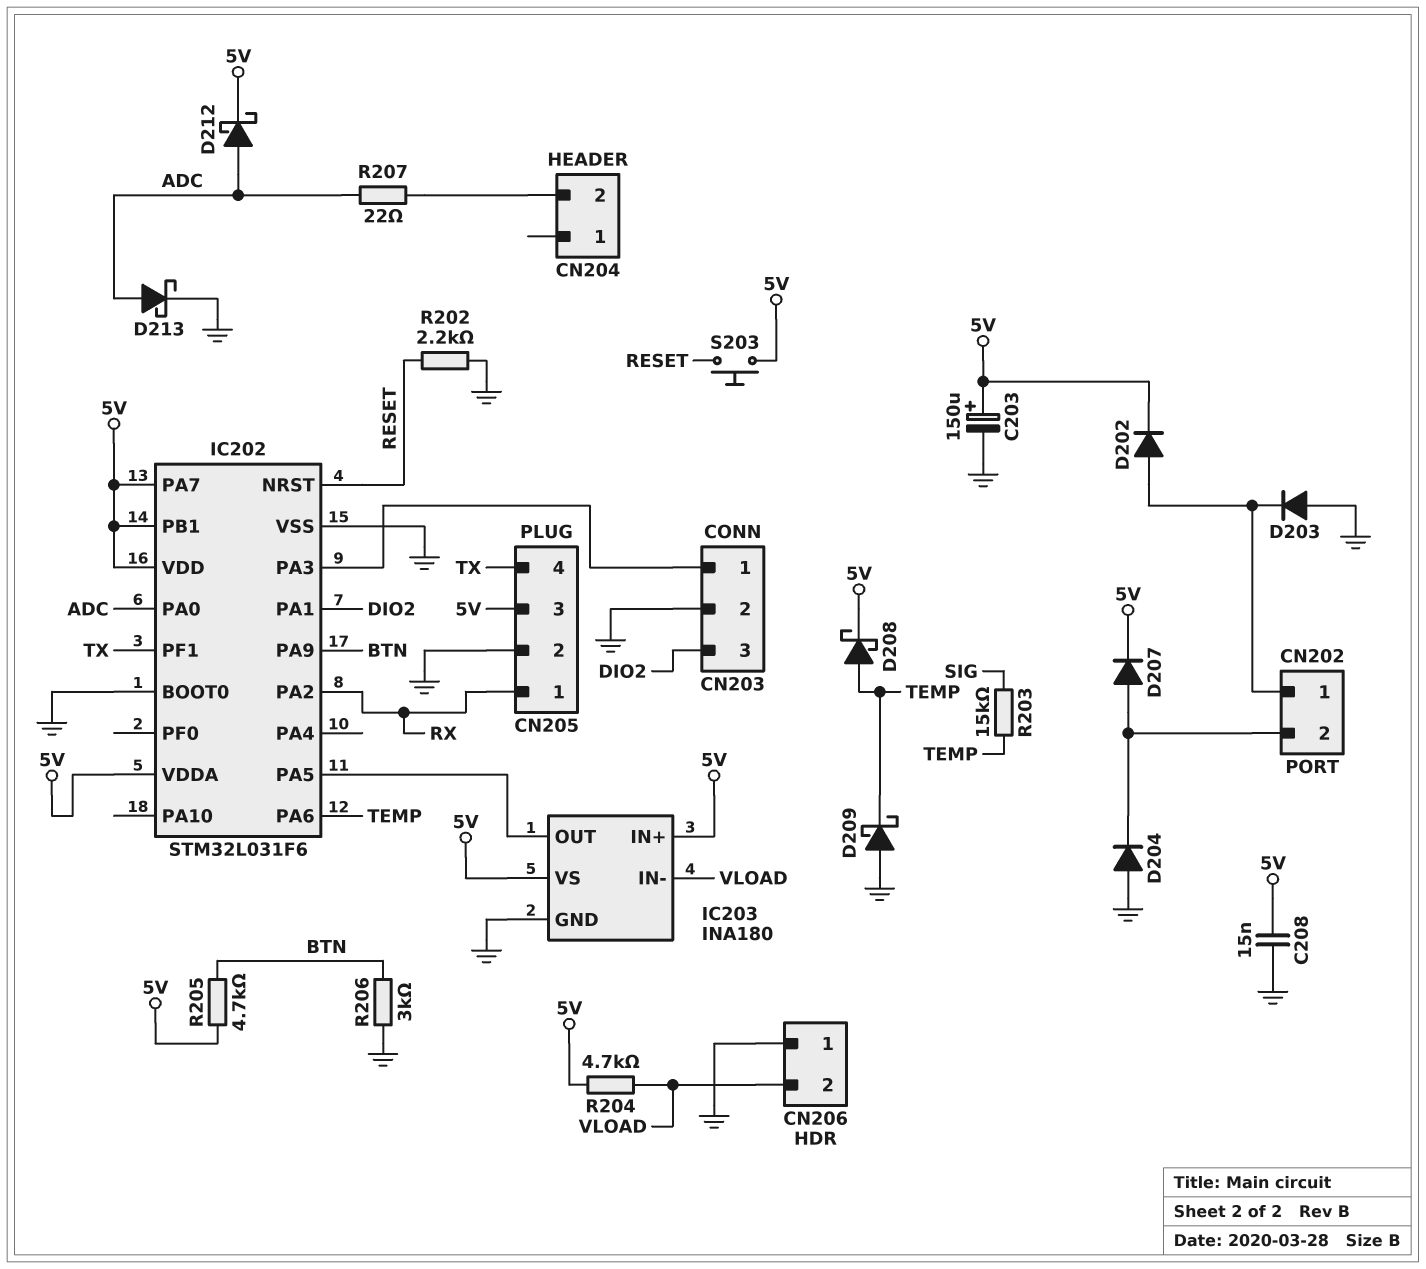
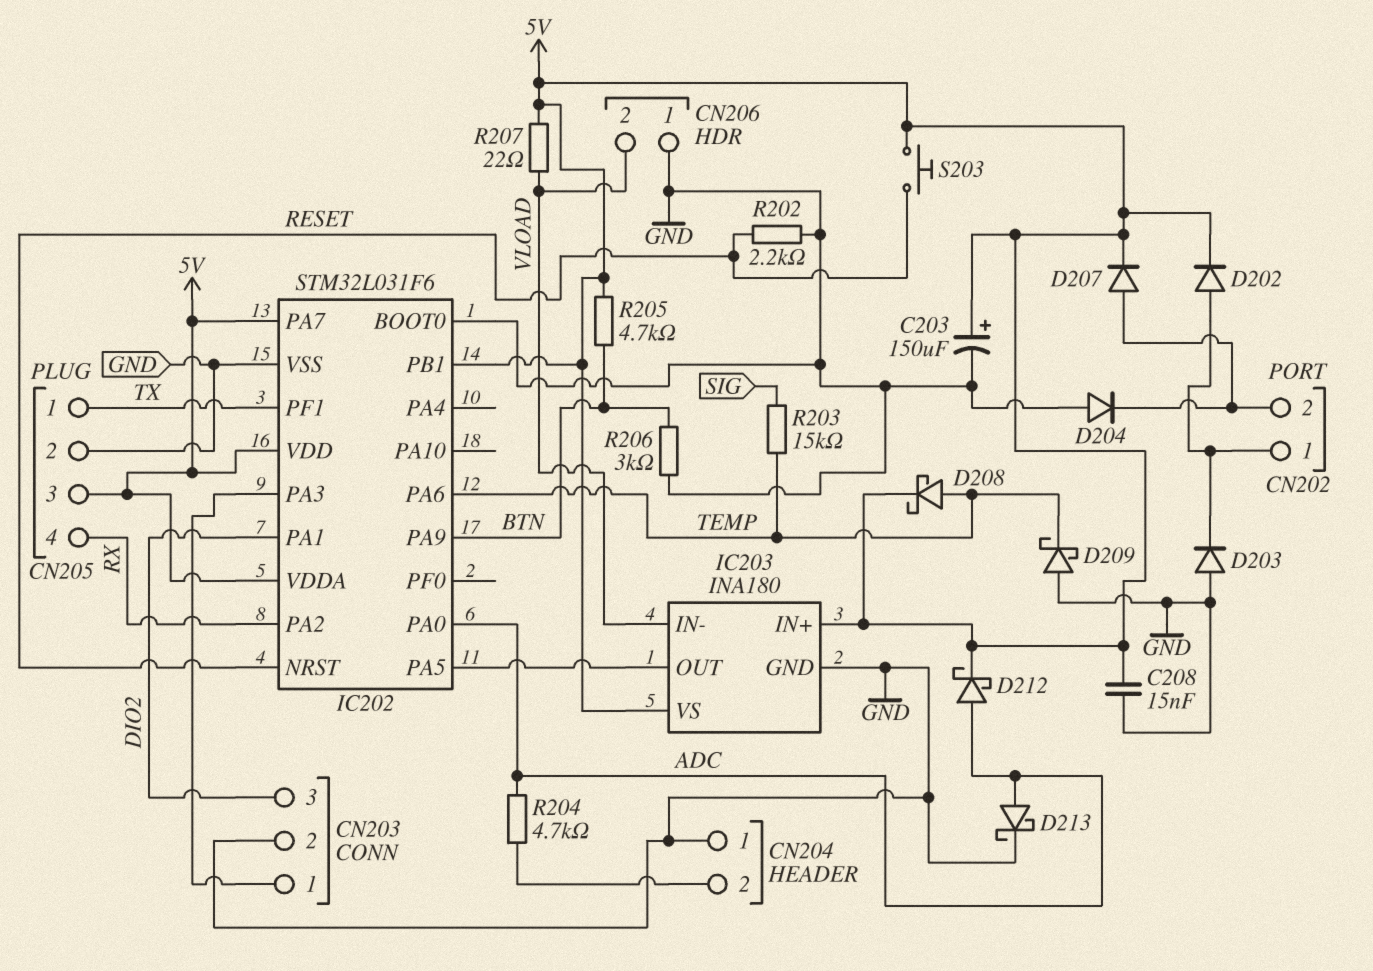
CN204 pin 1: none -> GND
CN205 pin 1: RX -> TX
CN205 pin 4: TX -> RX
R204: 4.7k (5V, VLOAD) -> 4.7k (ADC, CN204/2)
R207: 22 (ADC, CN204/2) -> 22 (5V, VLOAD)

